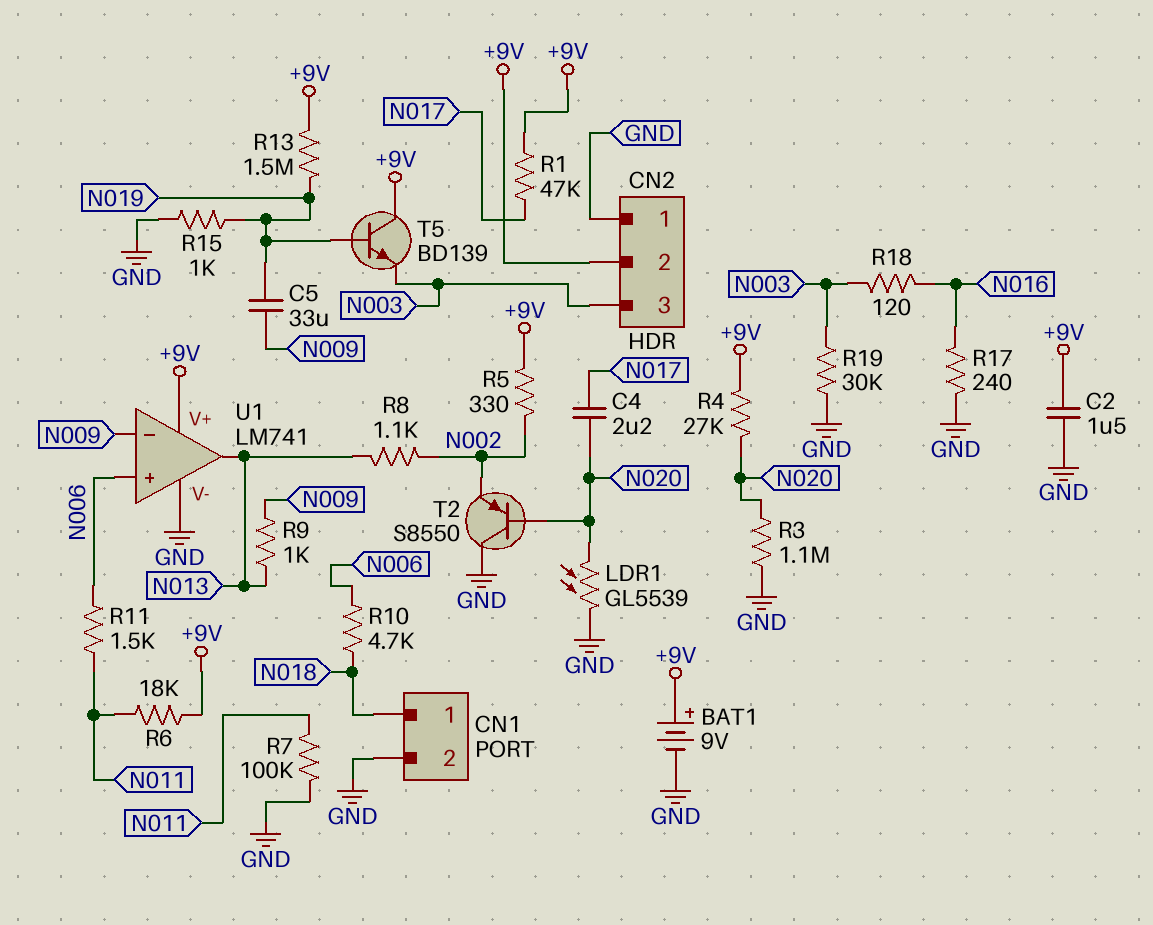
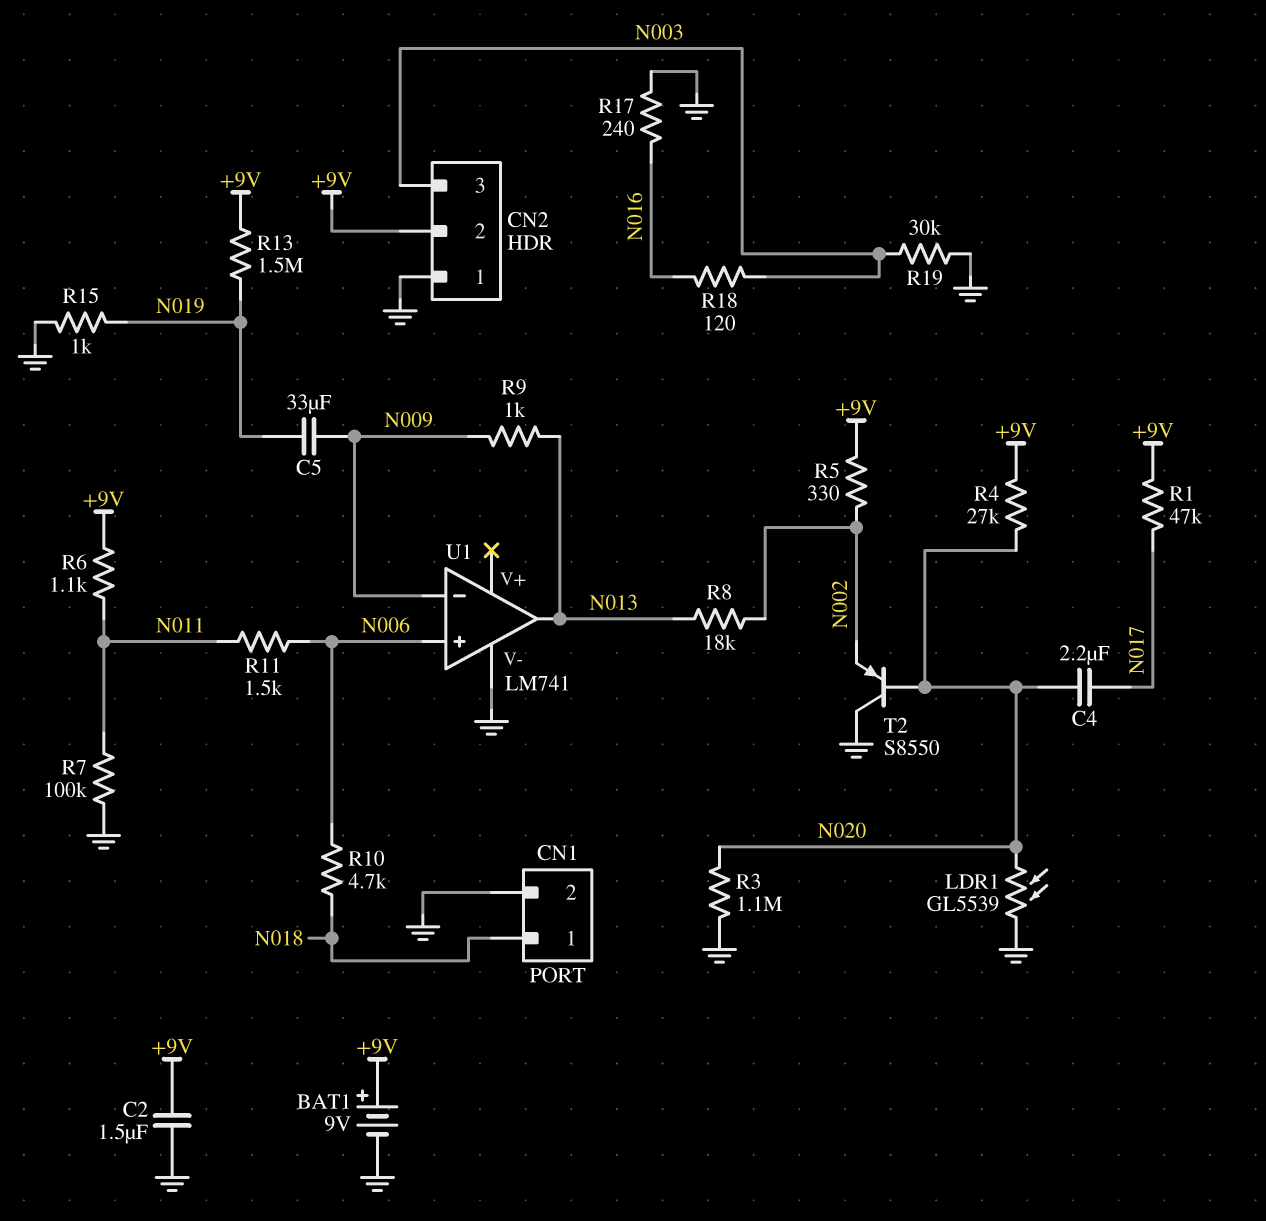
R6: 18k (+9V, N011) -> 1.1k (+9V, N011)
R8: 1.1k (N002, N013) -> 18k (N002, N013)
T5: NPN BD139 (B N019, C +9V, E N003) -> none
U1 pin V+: +9V -> none

